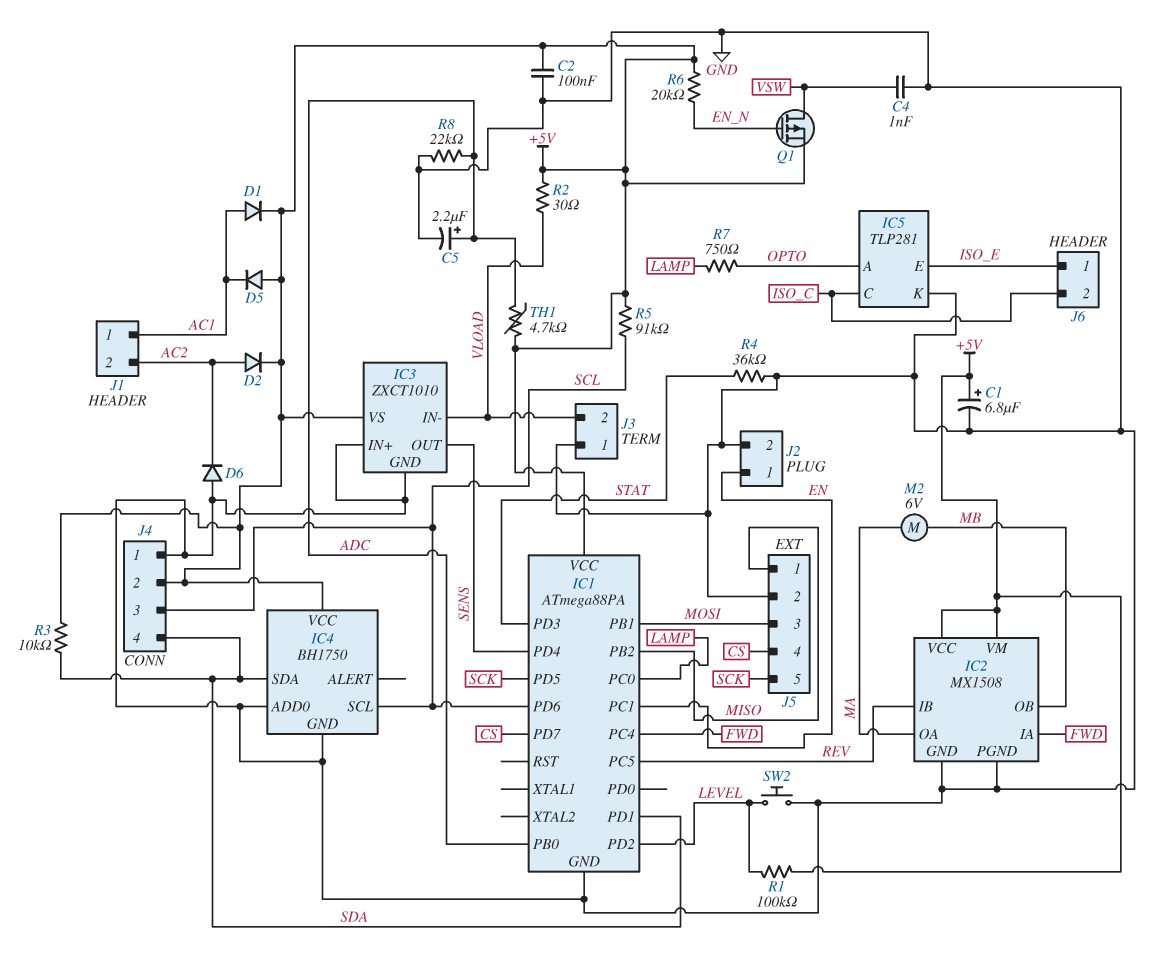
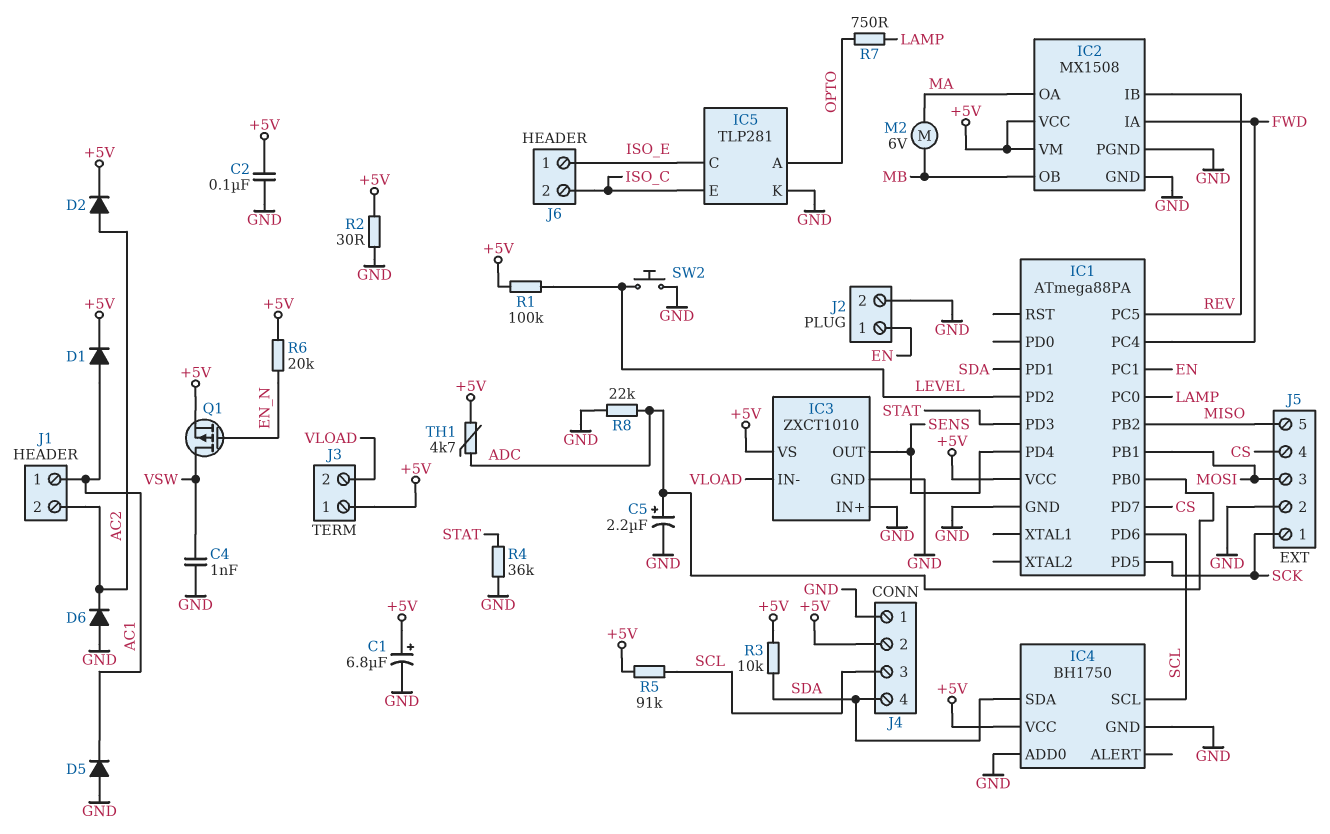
D5: diode (A +5V, K AC1) -> diode (A GND, K AC1)
IC5 pin C: ISO_C -> ISO_E
IC5 pin E: ISO_E -> ISO_C
J3 pin 1: GND -> +5V
J5 pin 1: MISO -> SCK
J5 pin 5: SCK -> MISO
R2: 30 (+5V, VLOAD) -> 30 (+5V, GND)

